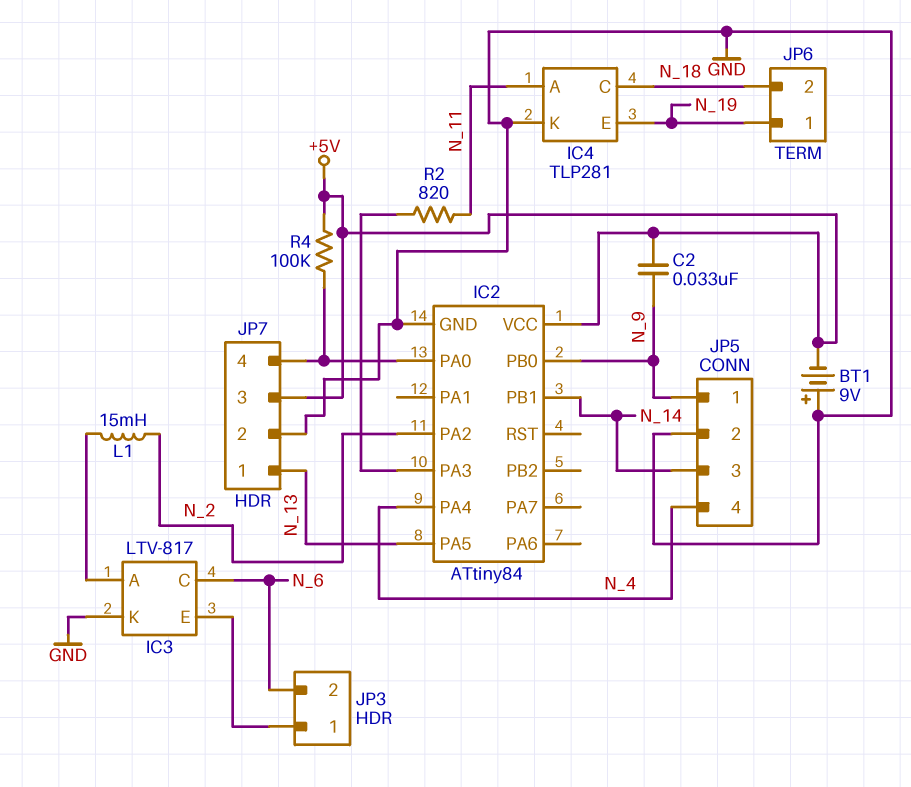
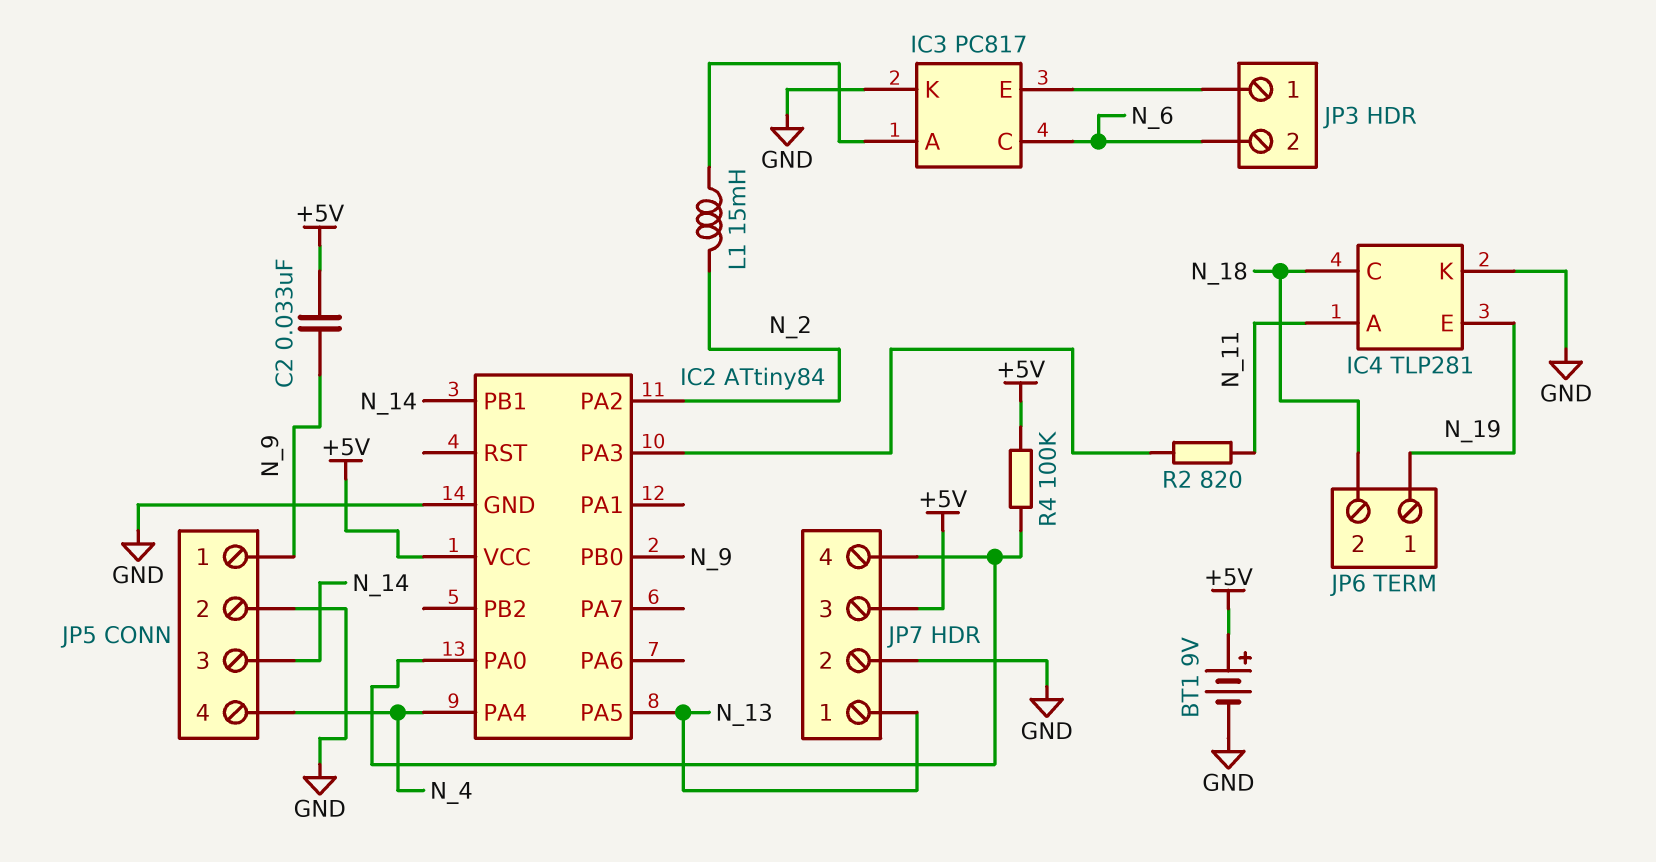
BT1: 9V (plus GND, minus +5V) -> 9V (plus +5V, minus GND)
IC3: LTV-817 -> PC817

